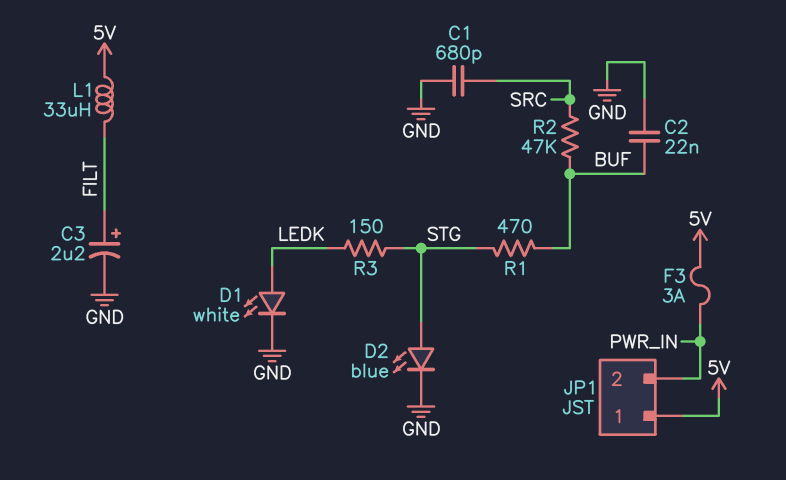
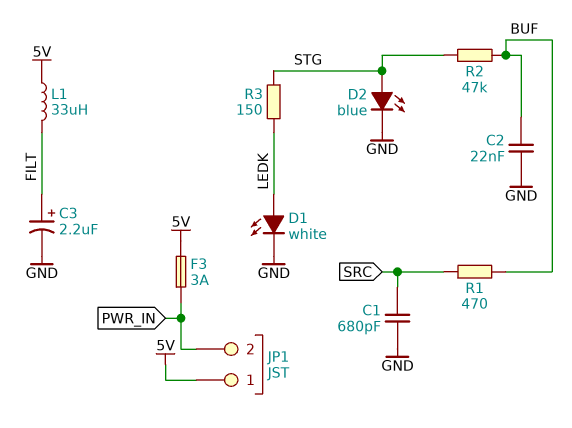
R1: 470 (BUF, STG) -> 470 (BUF, SRC)
R2: 47k (BUF, SRC) -> 47k (BUF, STG)

